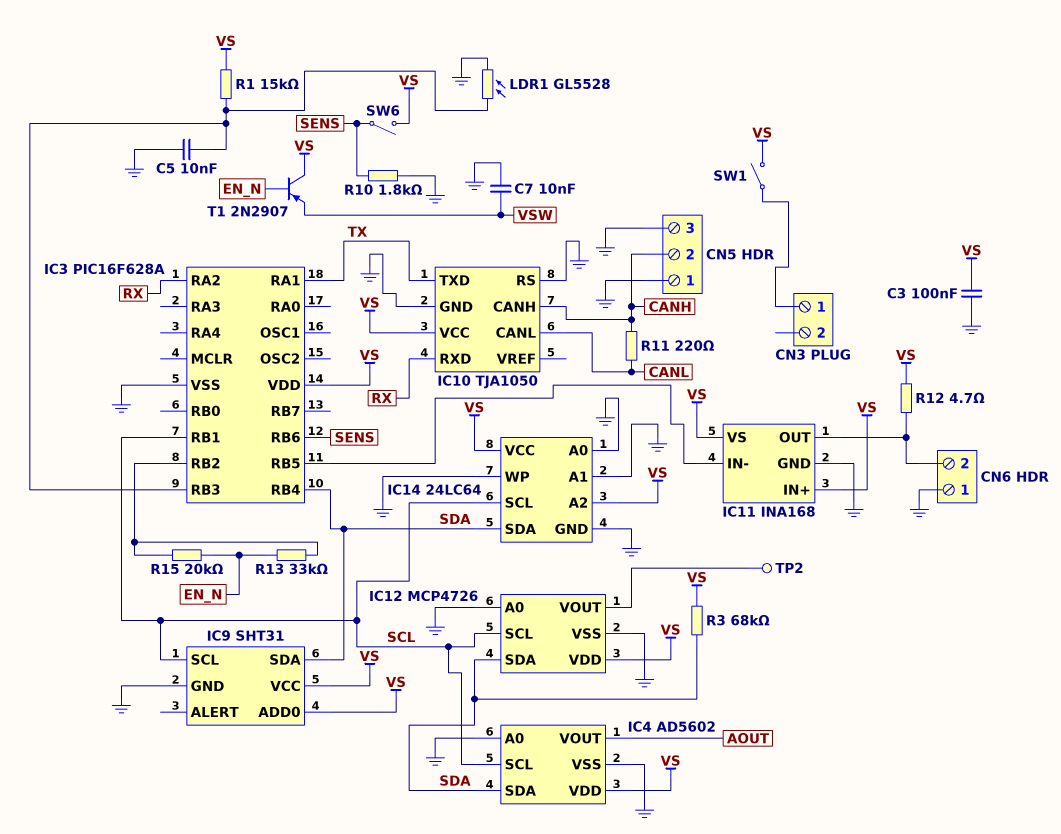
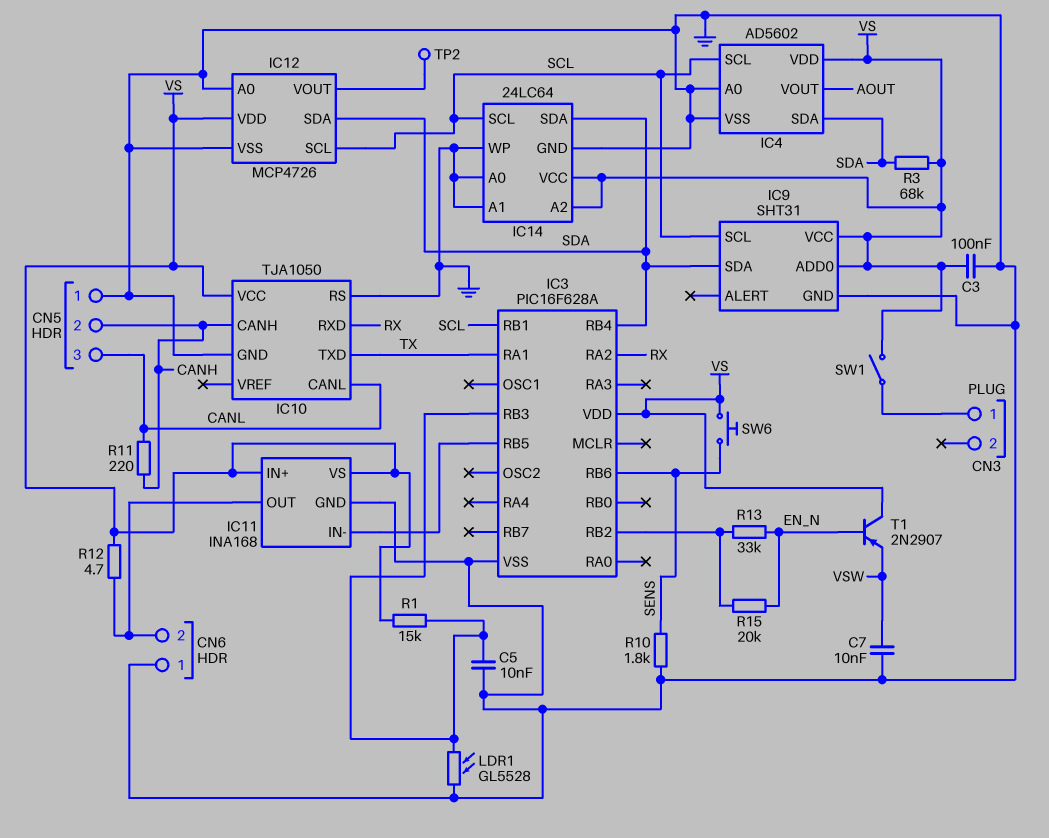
CN5 pin 3: GND -> CANL
SW6: switch (SENS, VS) -> button (SENS, VS)

